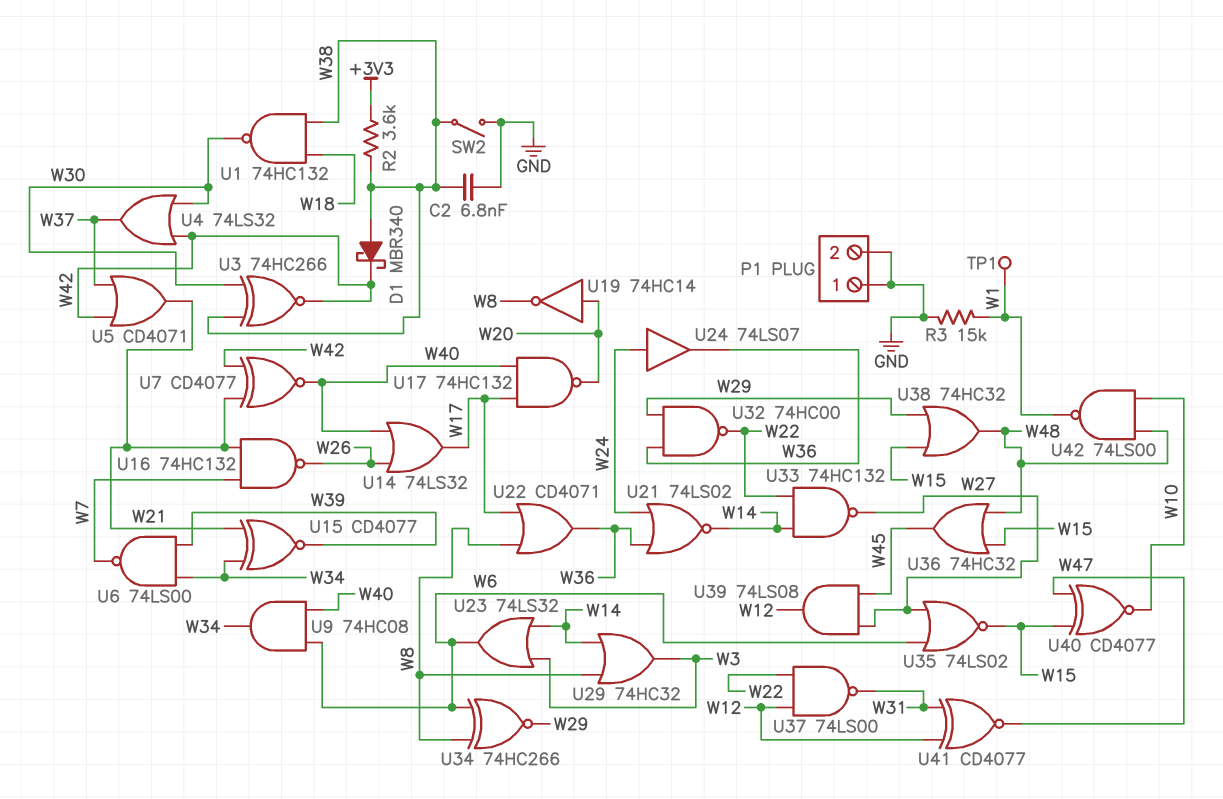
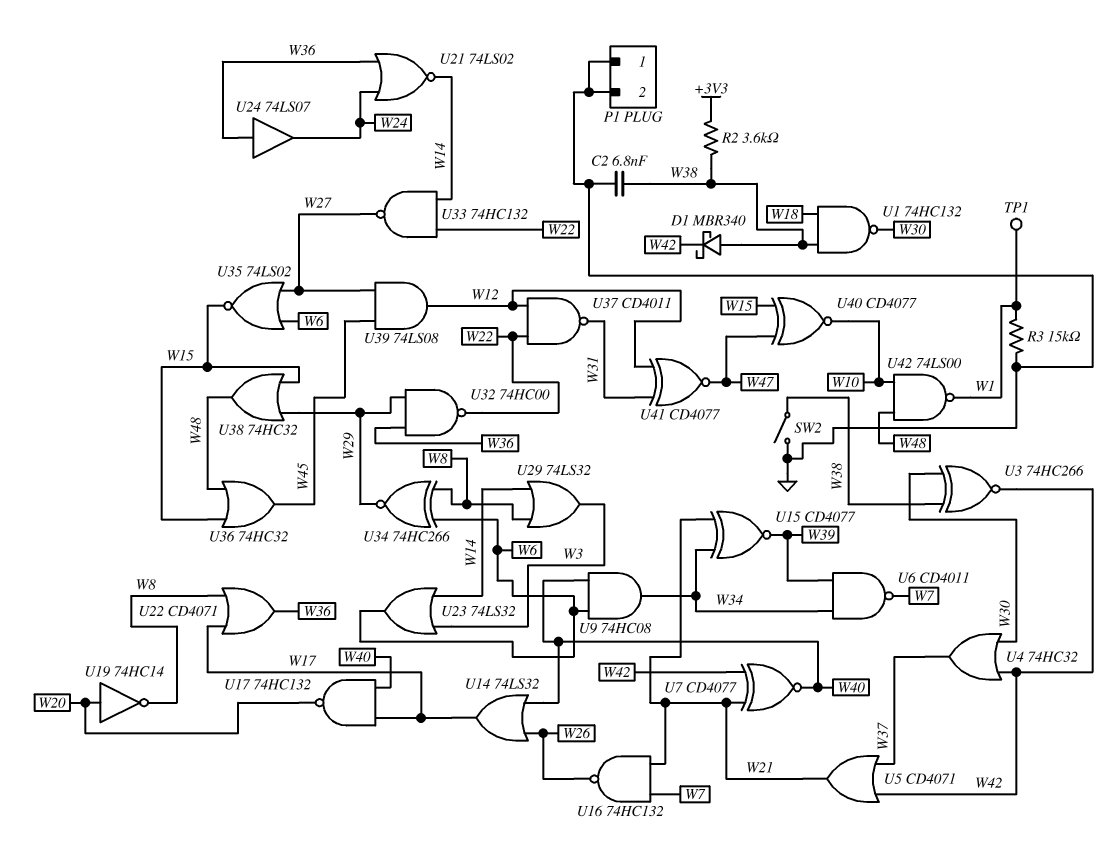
U4: OR 74LS32 (in W30, in W42, out W37) -> OR 74HC32 (in W30, in W42, out W37)
U6: NAND 74LS00 (in W34, in W39, out W7) -> NAND CD4011 (in W34, in W39, out W7)
U24: buffer 74LS07 (in W24, out W36) -> buffer 74LS07 (in W36, out W24)
U29: OR 74HC32 (in W8, in W14, out W3) -> OR 74LS32 (in W8, in W14, out W3)
U37: NAND 74LS00 (in W12, in W22, out W31) -> NAND CD4011 (in W12, in W22, out W31)

